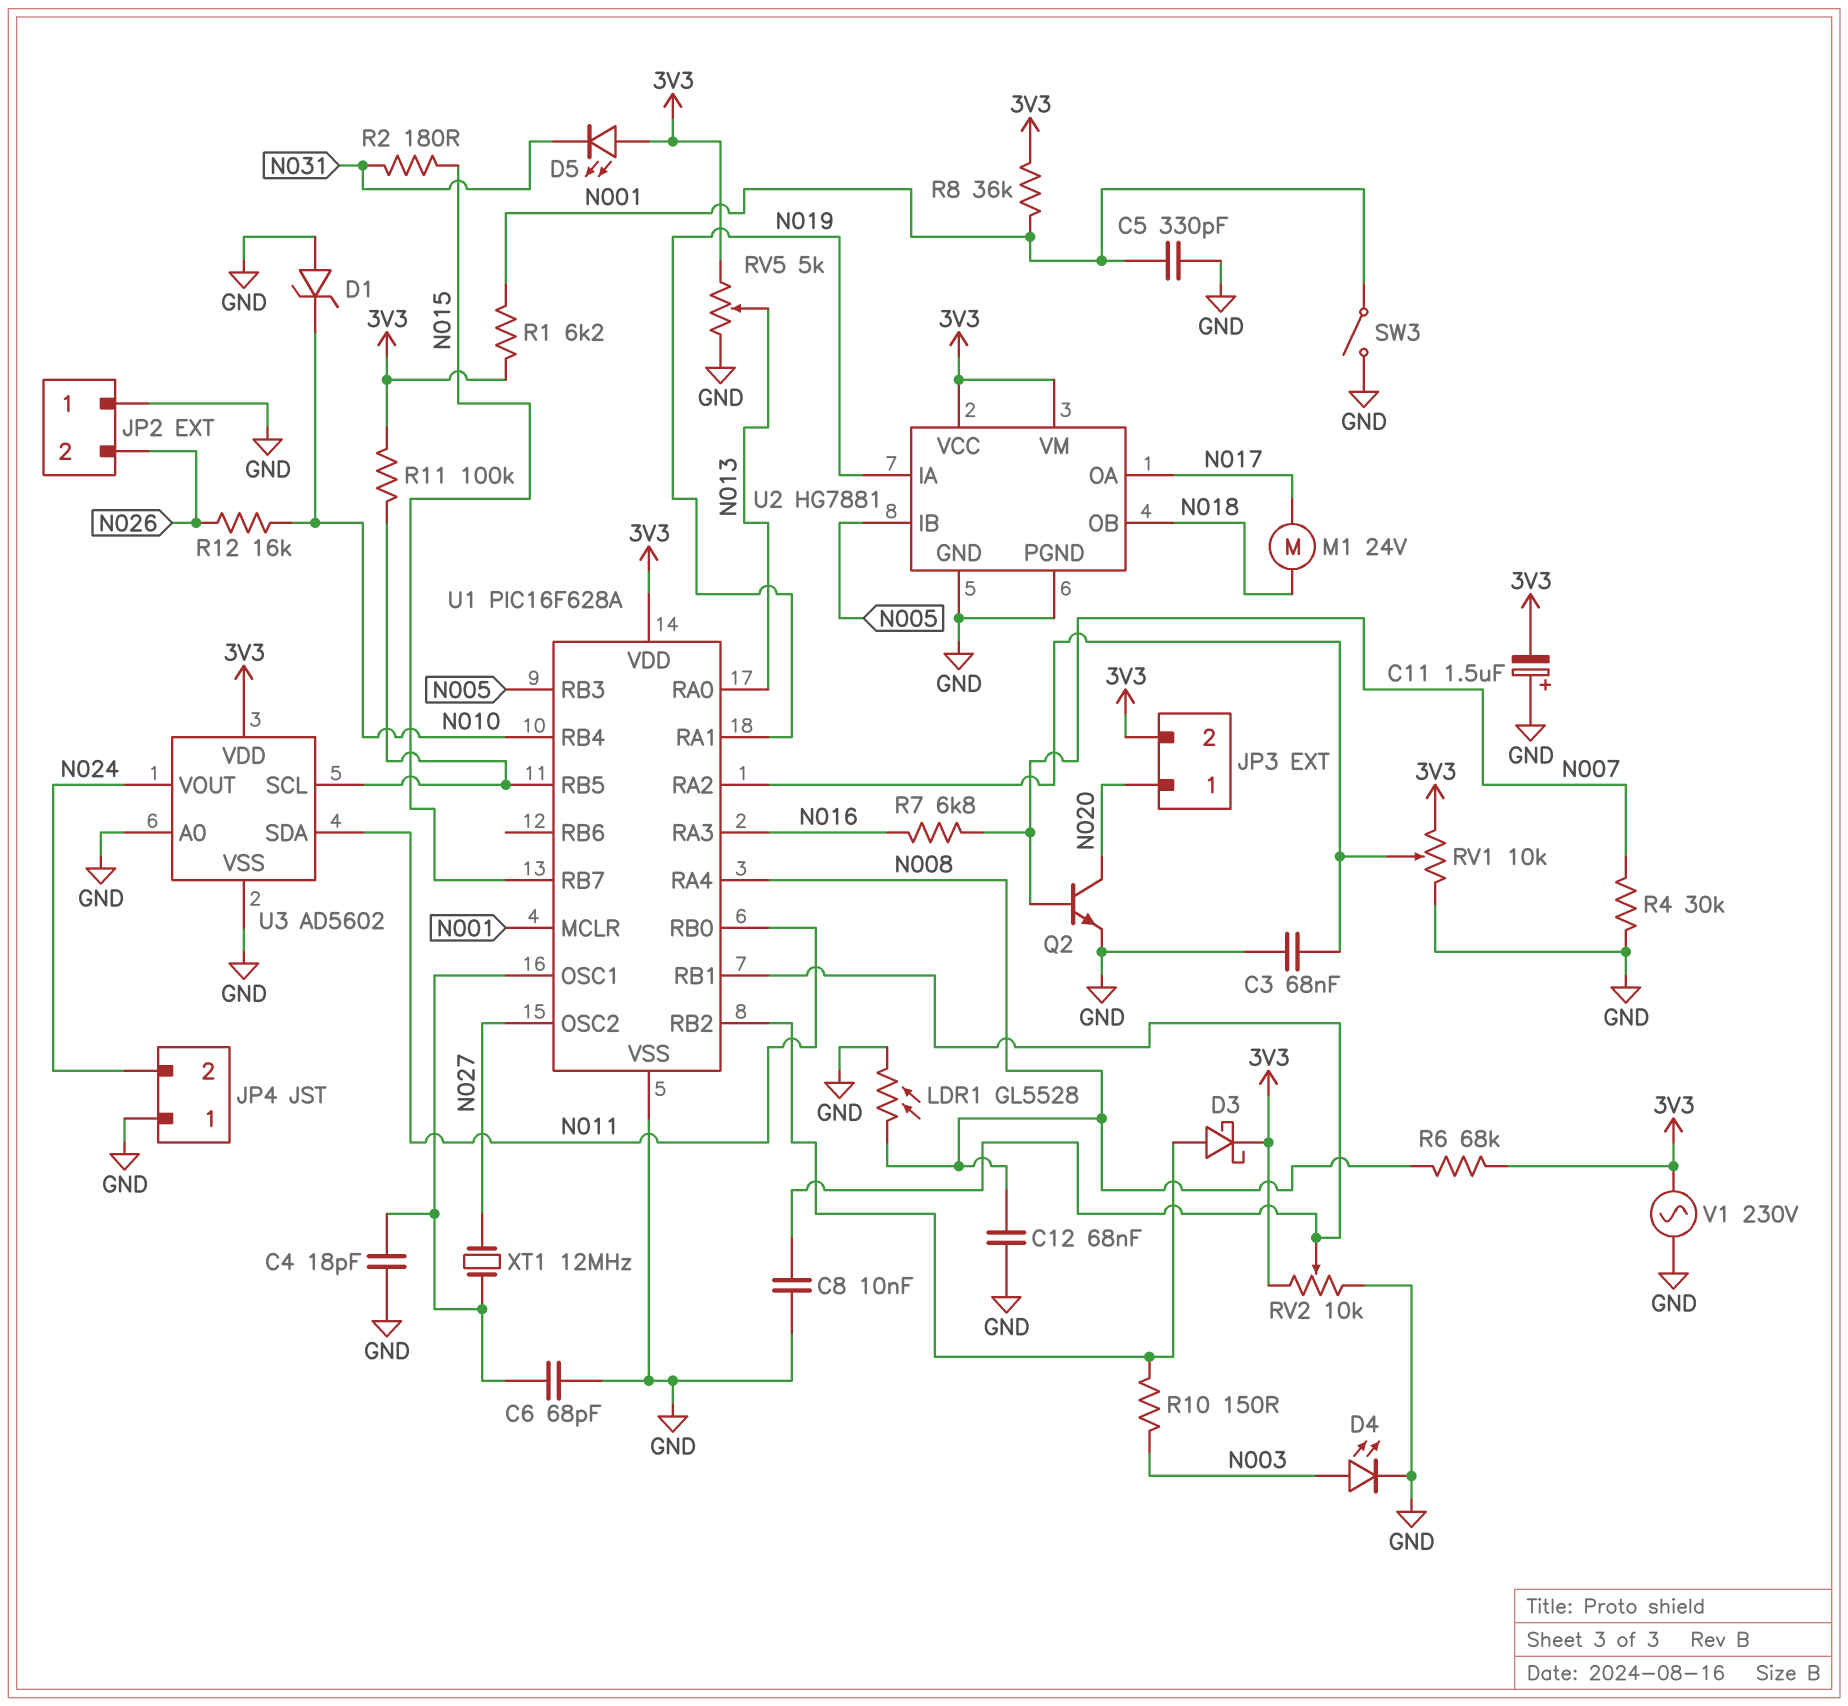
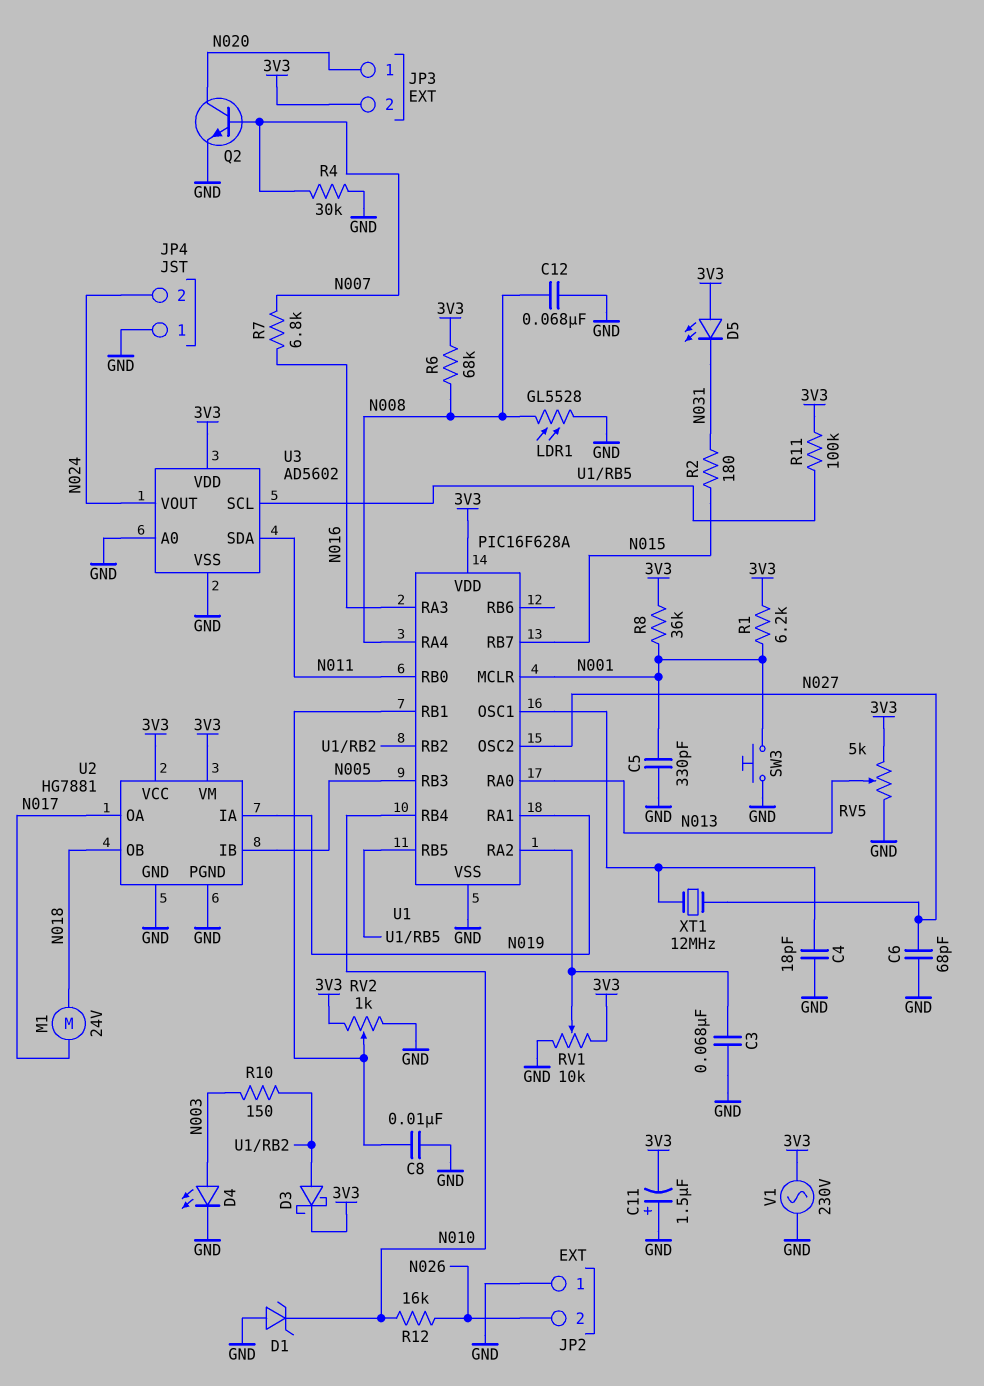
C6: 68pF (GND, U1/OSC1) -> 68pF (GND, N027)
RV2: 10k (3V3, GND, wiper U1/RB1) -> 1k (3V3, GND, wiper U1/RB1)
SW3: switch (GND, N001) -> button (GND, N001)

